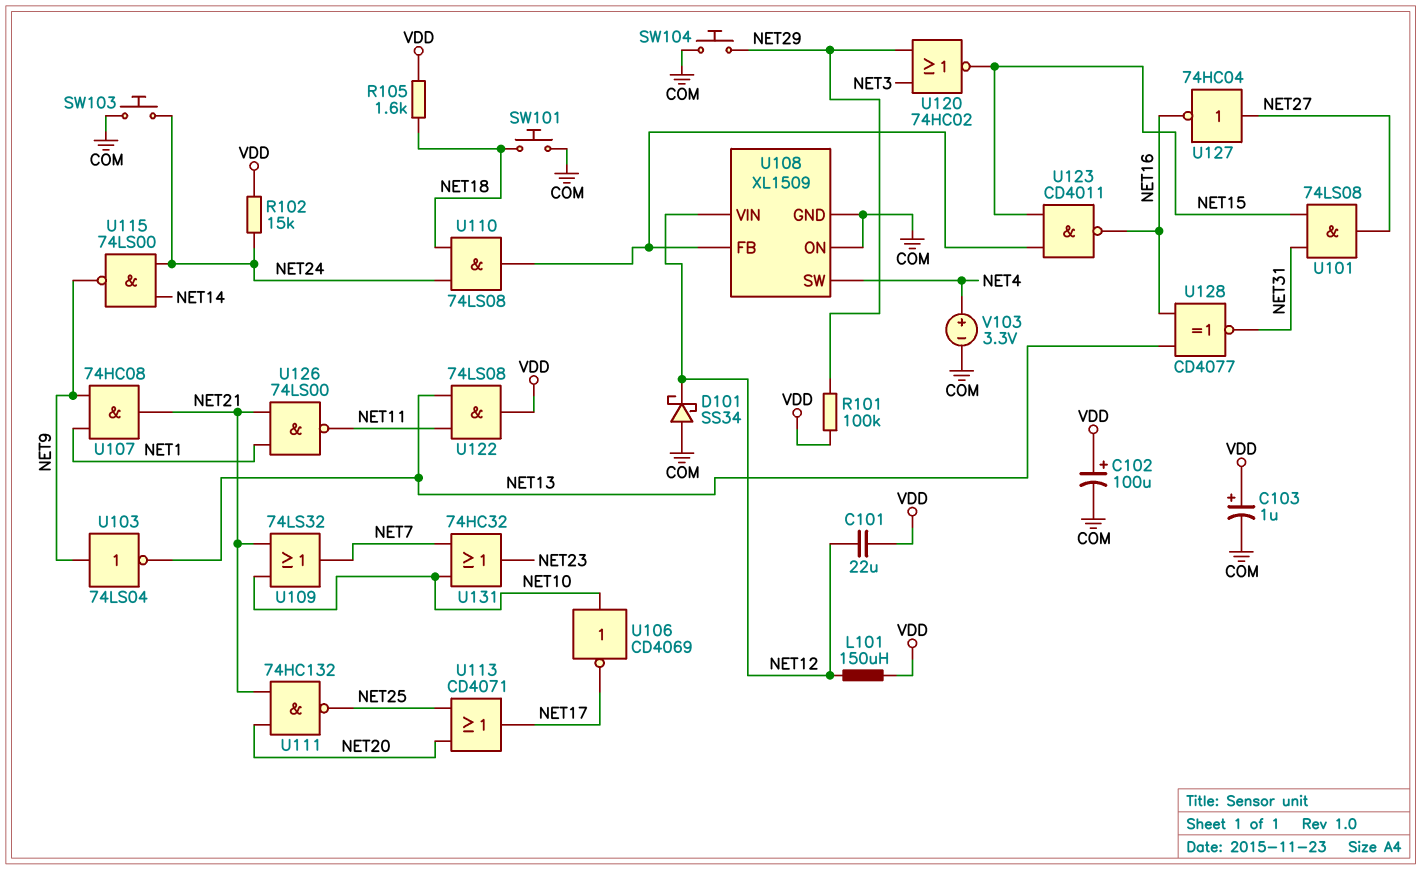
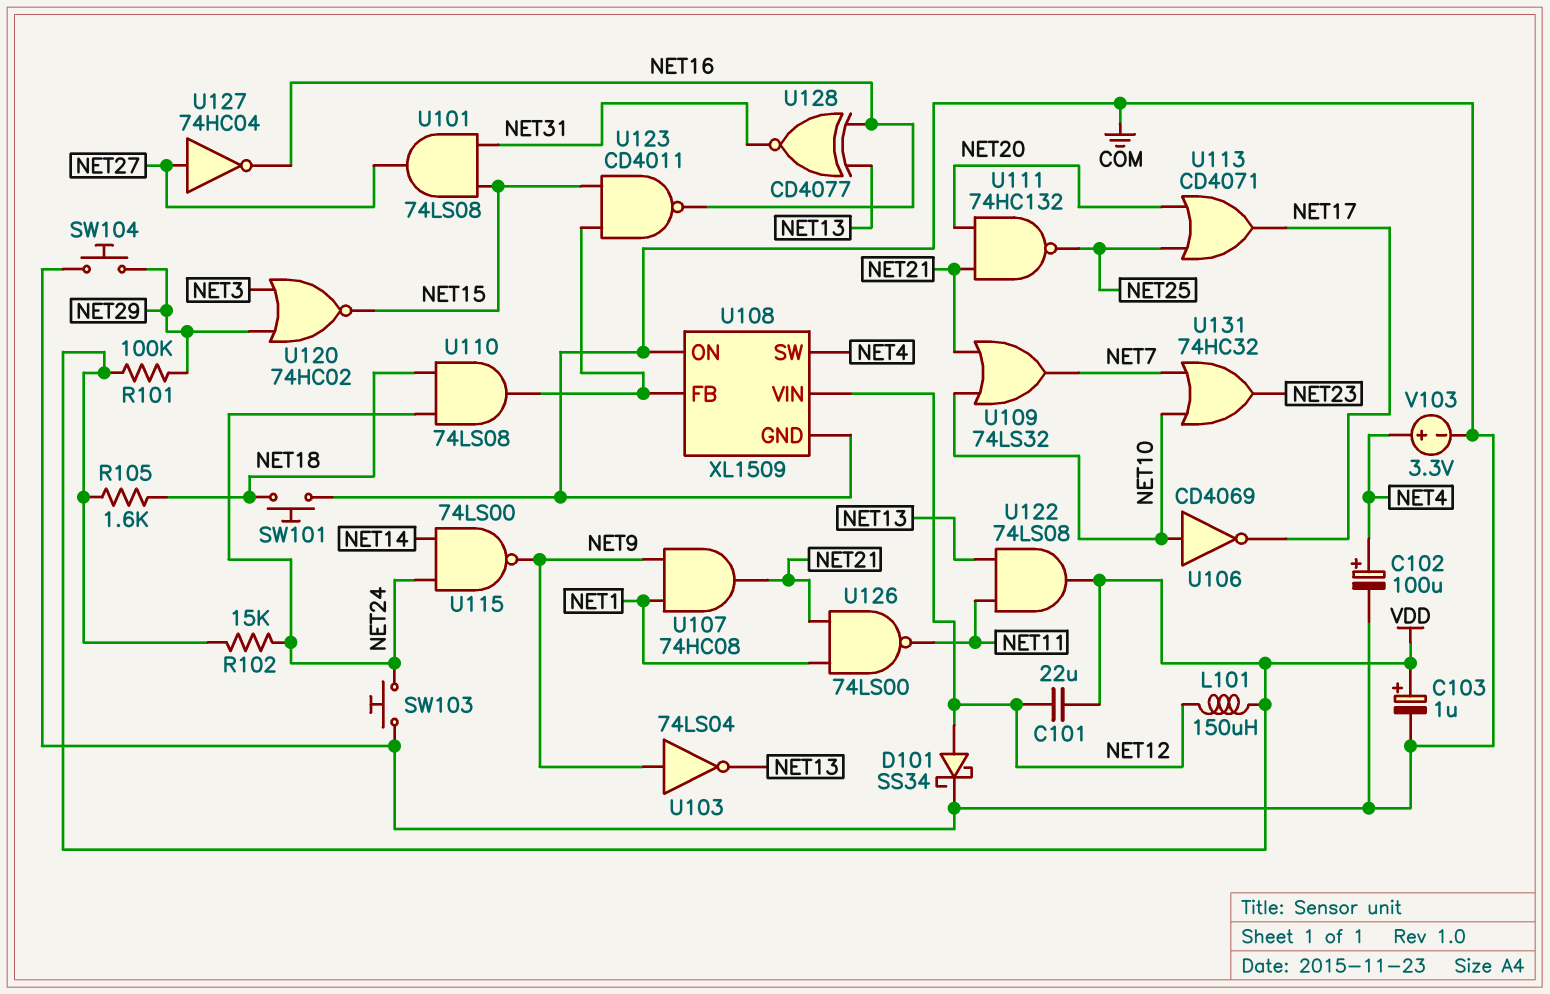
C102: 100uF (plus VDD, minus COM) -> 100uF (plus NET4, minus COM)
D101: schottky SS34 (A COM, K NET12) -> schottky SS34 (A NET12, K COM)

